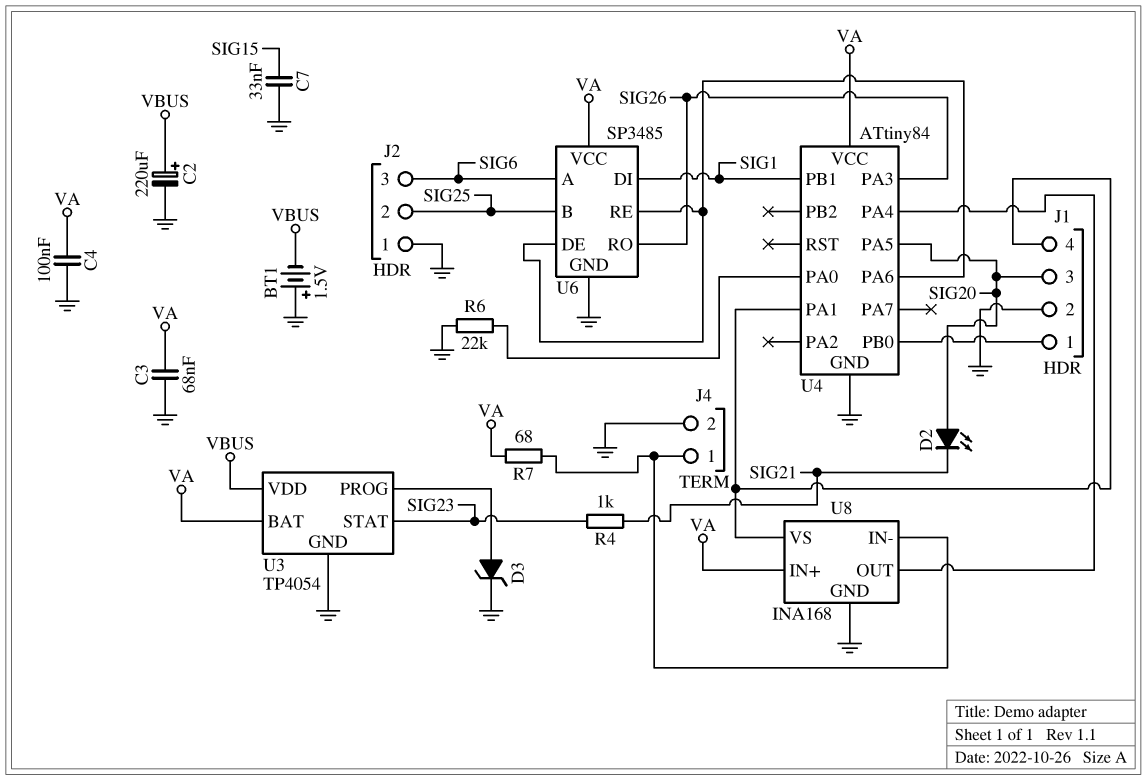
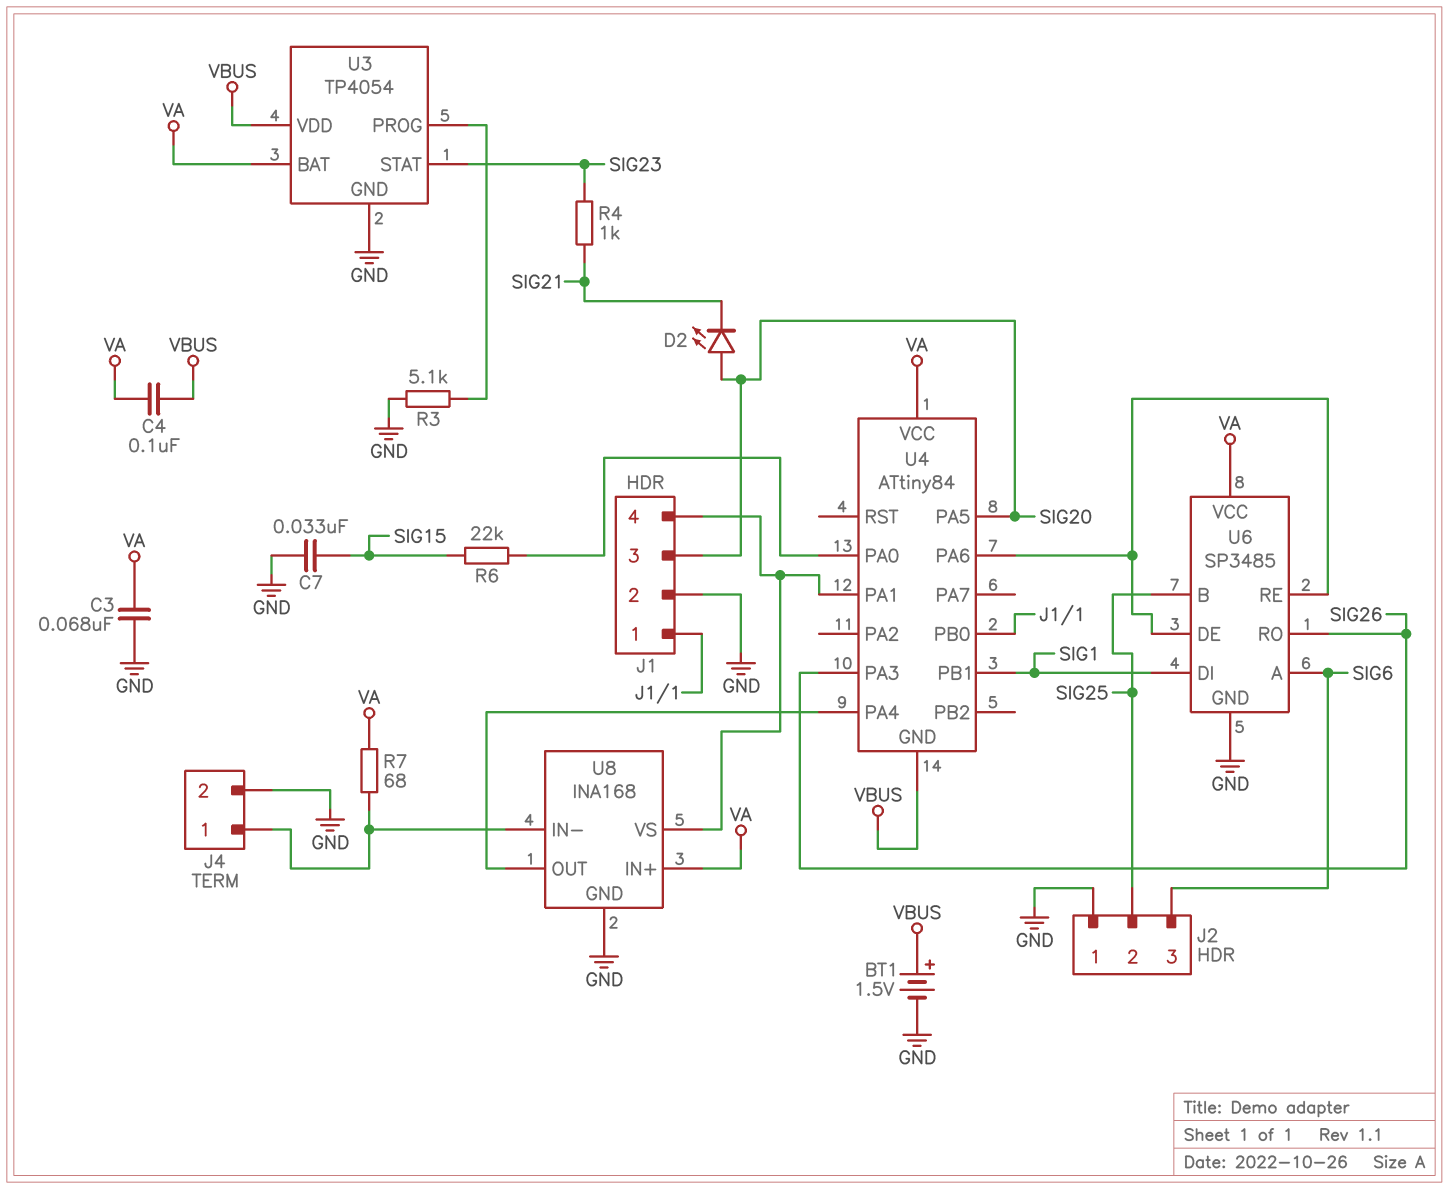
BT1: 1.5V (plus GND, minus VBUS) -> 1.5V (plus VBUS, minus GND)
C2: 220uF (plus VBUS, minus GND) -> none
C4: 100nF (GND, VA) -> 100nF (VA, VBUS)
D3: zener (A U3/PROG, K GND) -> none
R3: none -> 5.1k (GND, U3/PROG)
R6: 22k (GND, U4/PA0) -> 22k (SIG15, U4/PA0)
U4 pin GND: GND -> VBUS

